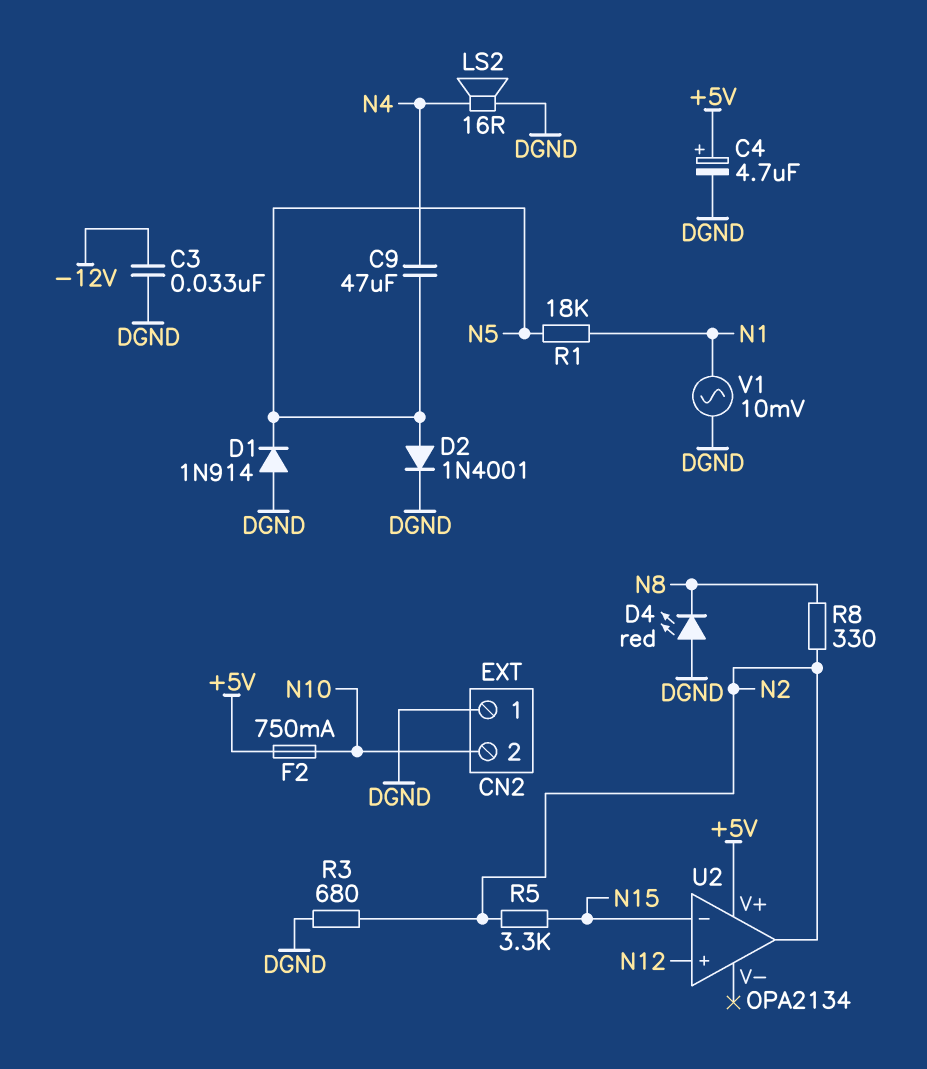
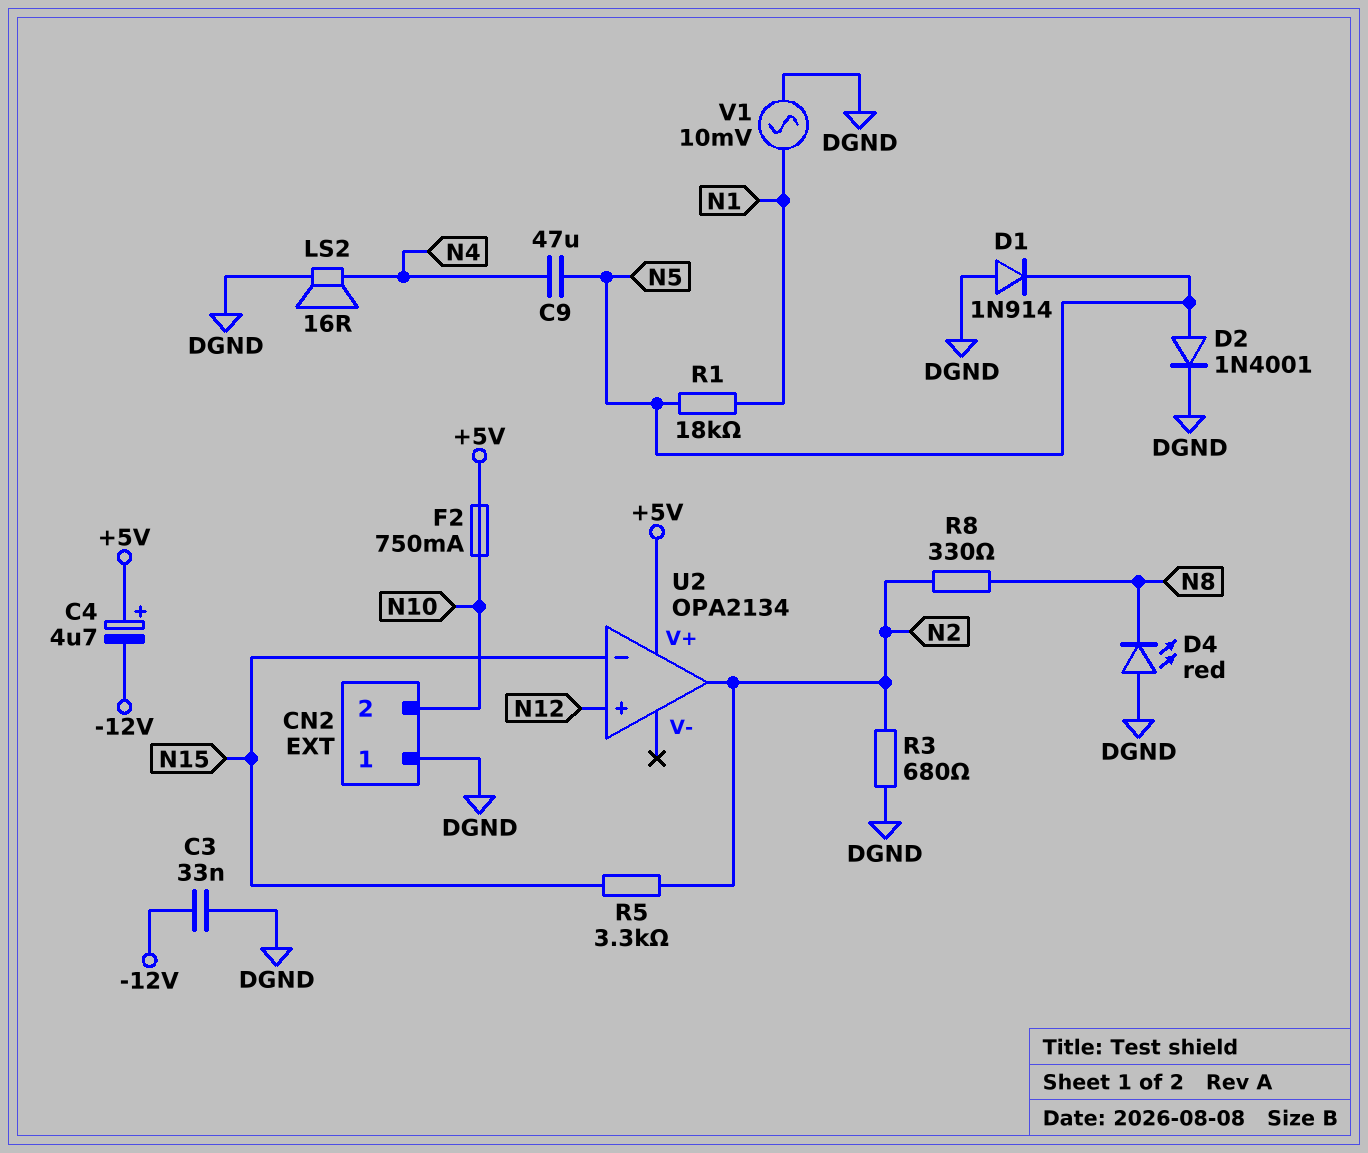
C4: 4.7uF (plus +5V, minus DGND) -> 4.7uF (plus +5V, minus -12V)

